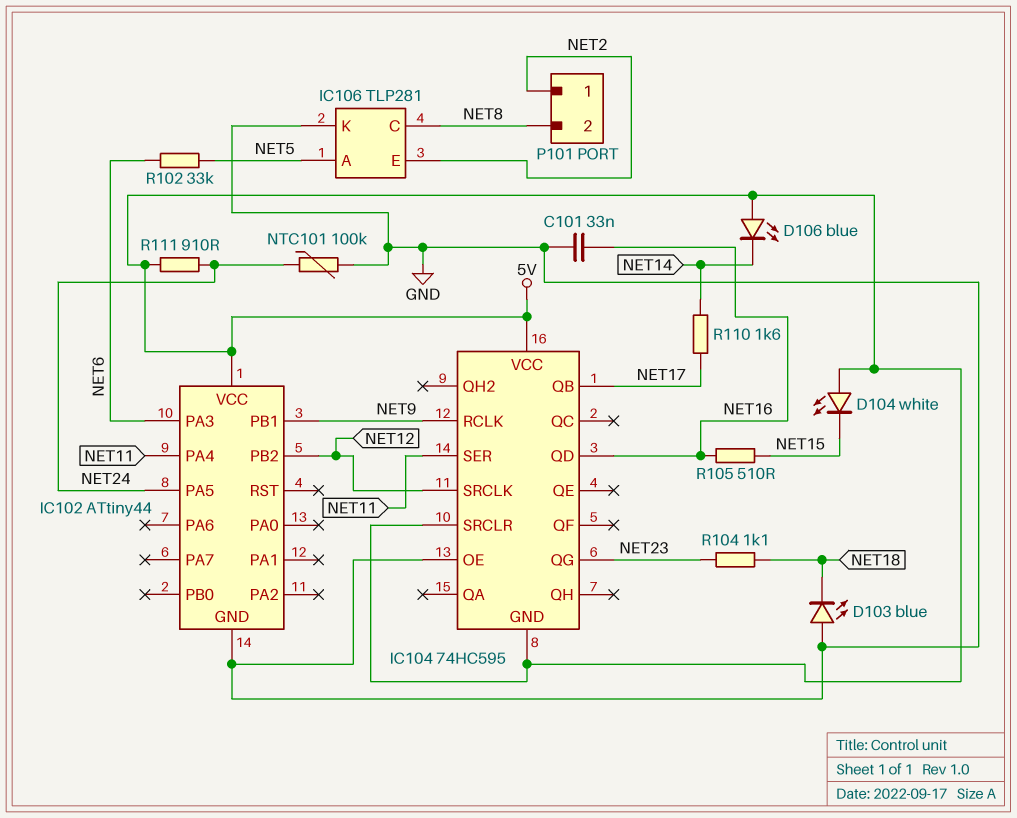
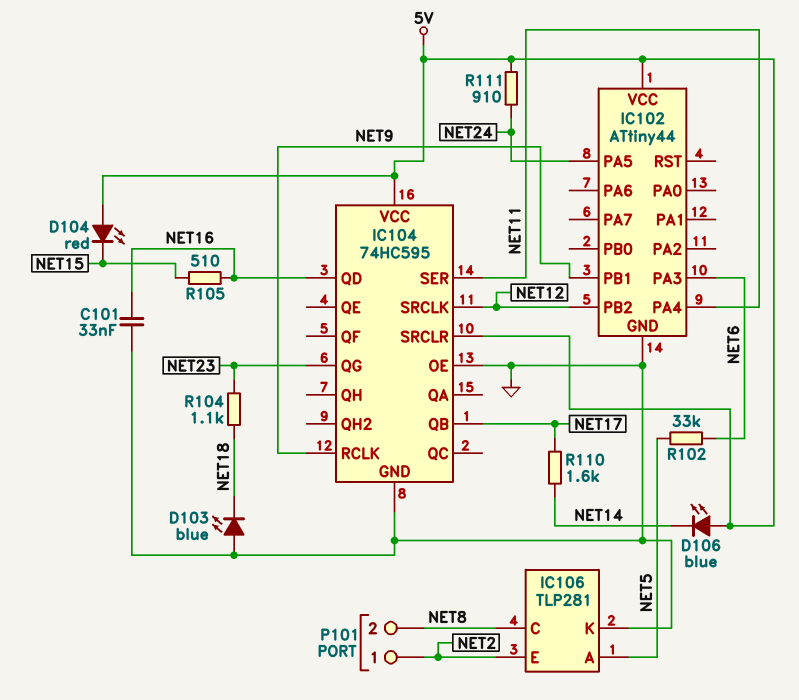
D104: LED white (A 5V, K NET15) -> LED red (A 5V, K NET15)
IC104 pin GND: 5V -> GND
NTC101: 100k (GND, NET24) -> none

